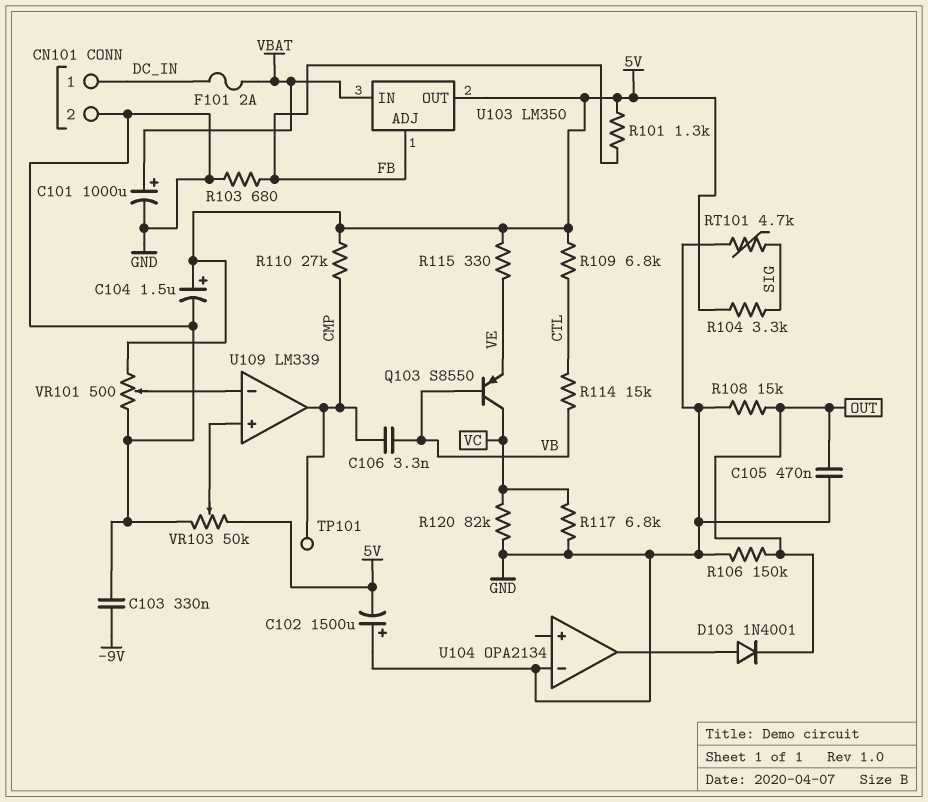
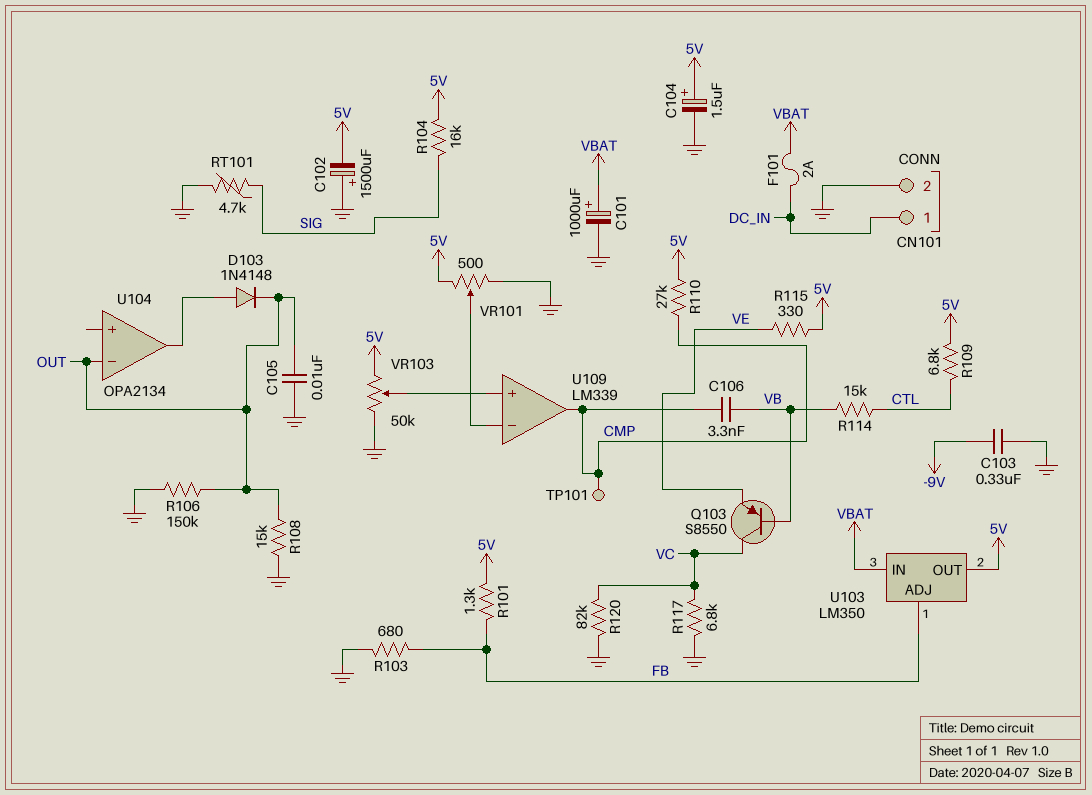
C105: 470nF (GND, OUT) -> 10nF (GND, OUT)
D103: diode 1N4001 (A U104/out, K OUT) -> diode 1N4148 (A U104/out, K OUT)
R104: 3.3k (5V, SIG) -> 16k (5V, SIG)
U104 pin in-: GND -> OUT

